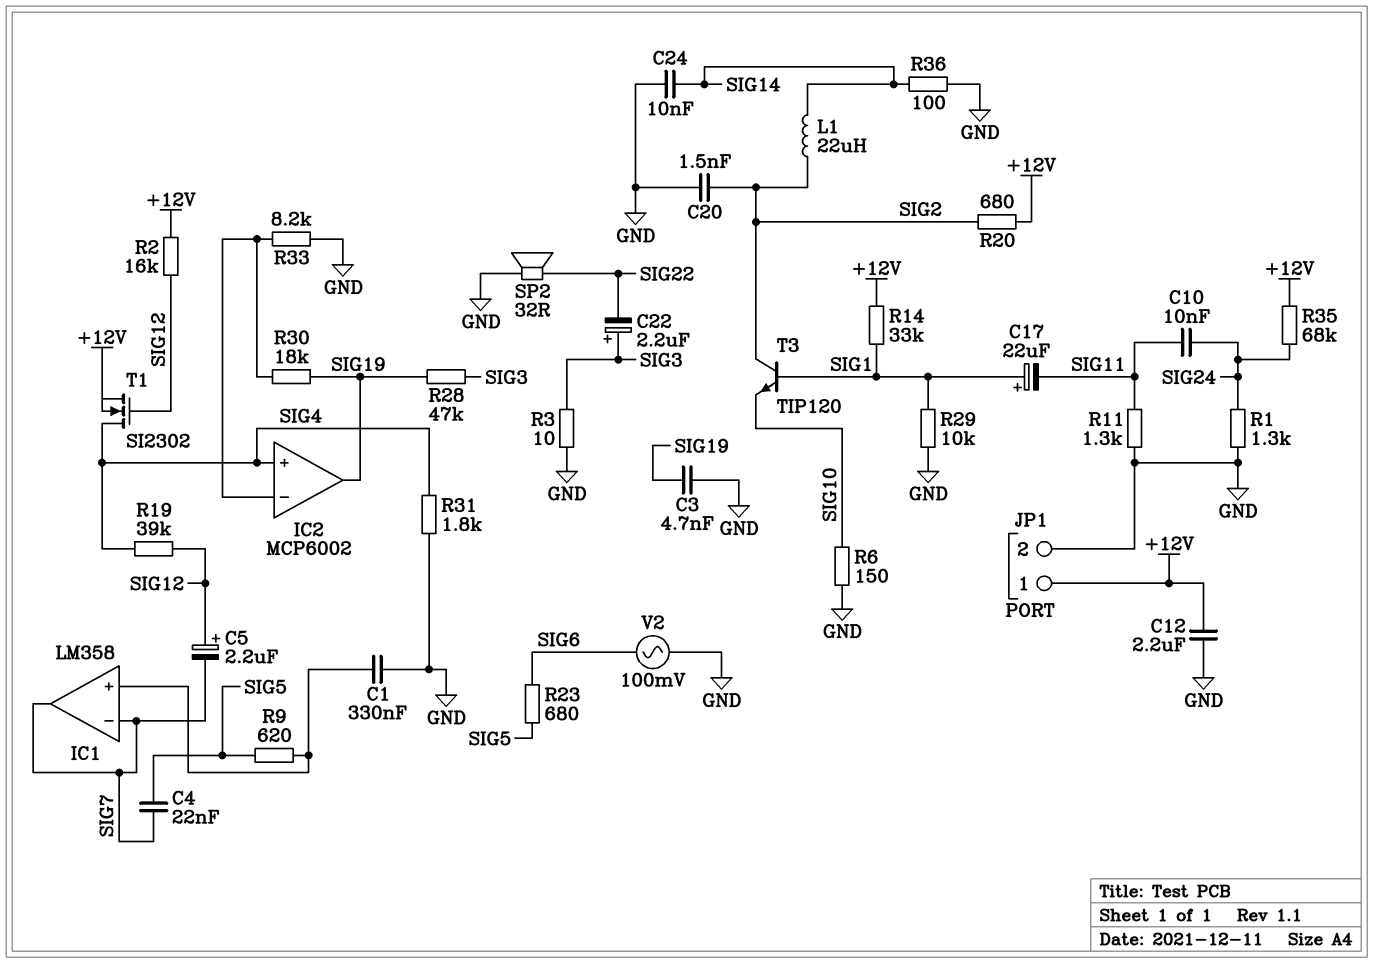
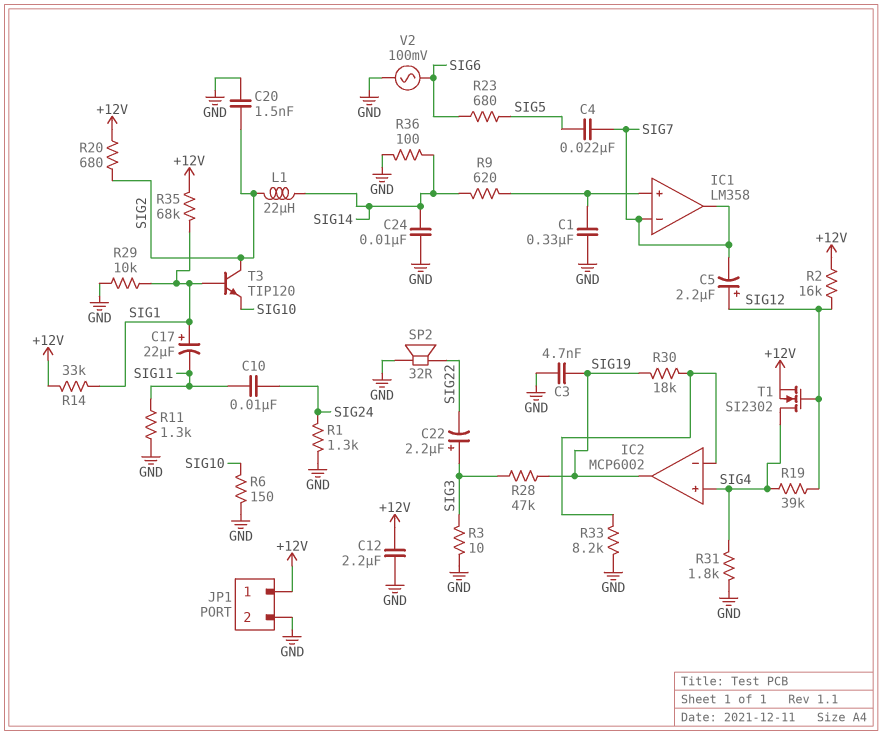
R9: 620 (IC1/in+, SIG5) -> 620 (IC1/in+, SIG14)
R35: 68k (+12V, SIG24) -> 68k (+12V, SIG1)

